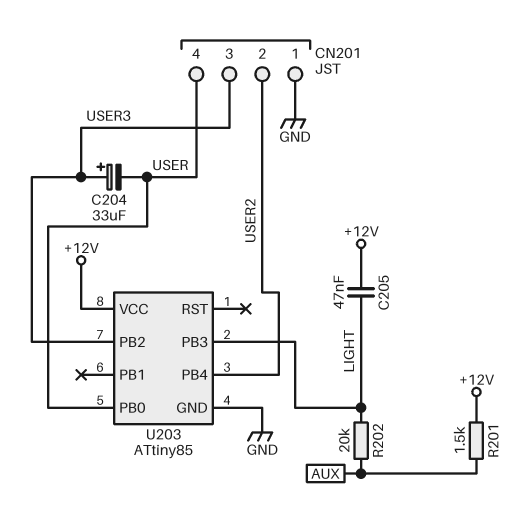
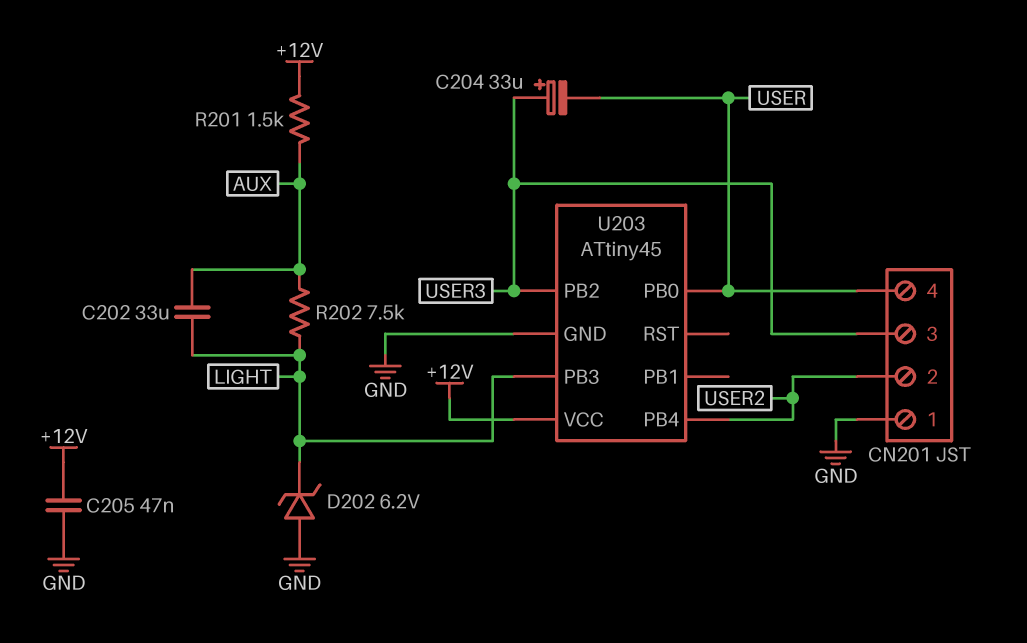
C202: none -> 33uF (AUX, LIGHT)
C205: 47nF (+12V, LIGHT) -> 47nF (+12V, GND)
D202: none -> zener 6.2V (A GND, K LIGHT)
R202: 20k (AUX, LIGHT) -> 7.5k (AUX, LIGHT)
U203: ATtiny85 -> ATtiny45

